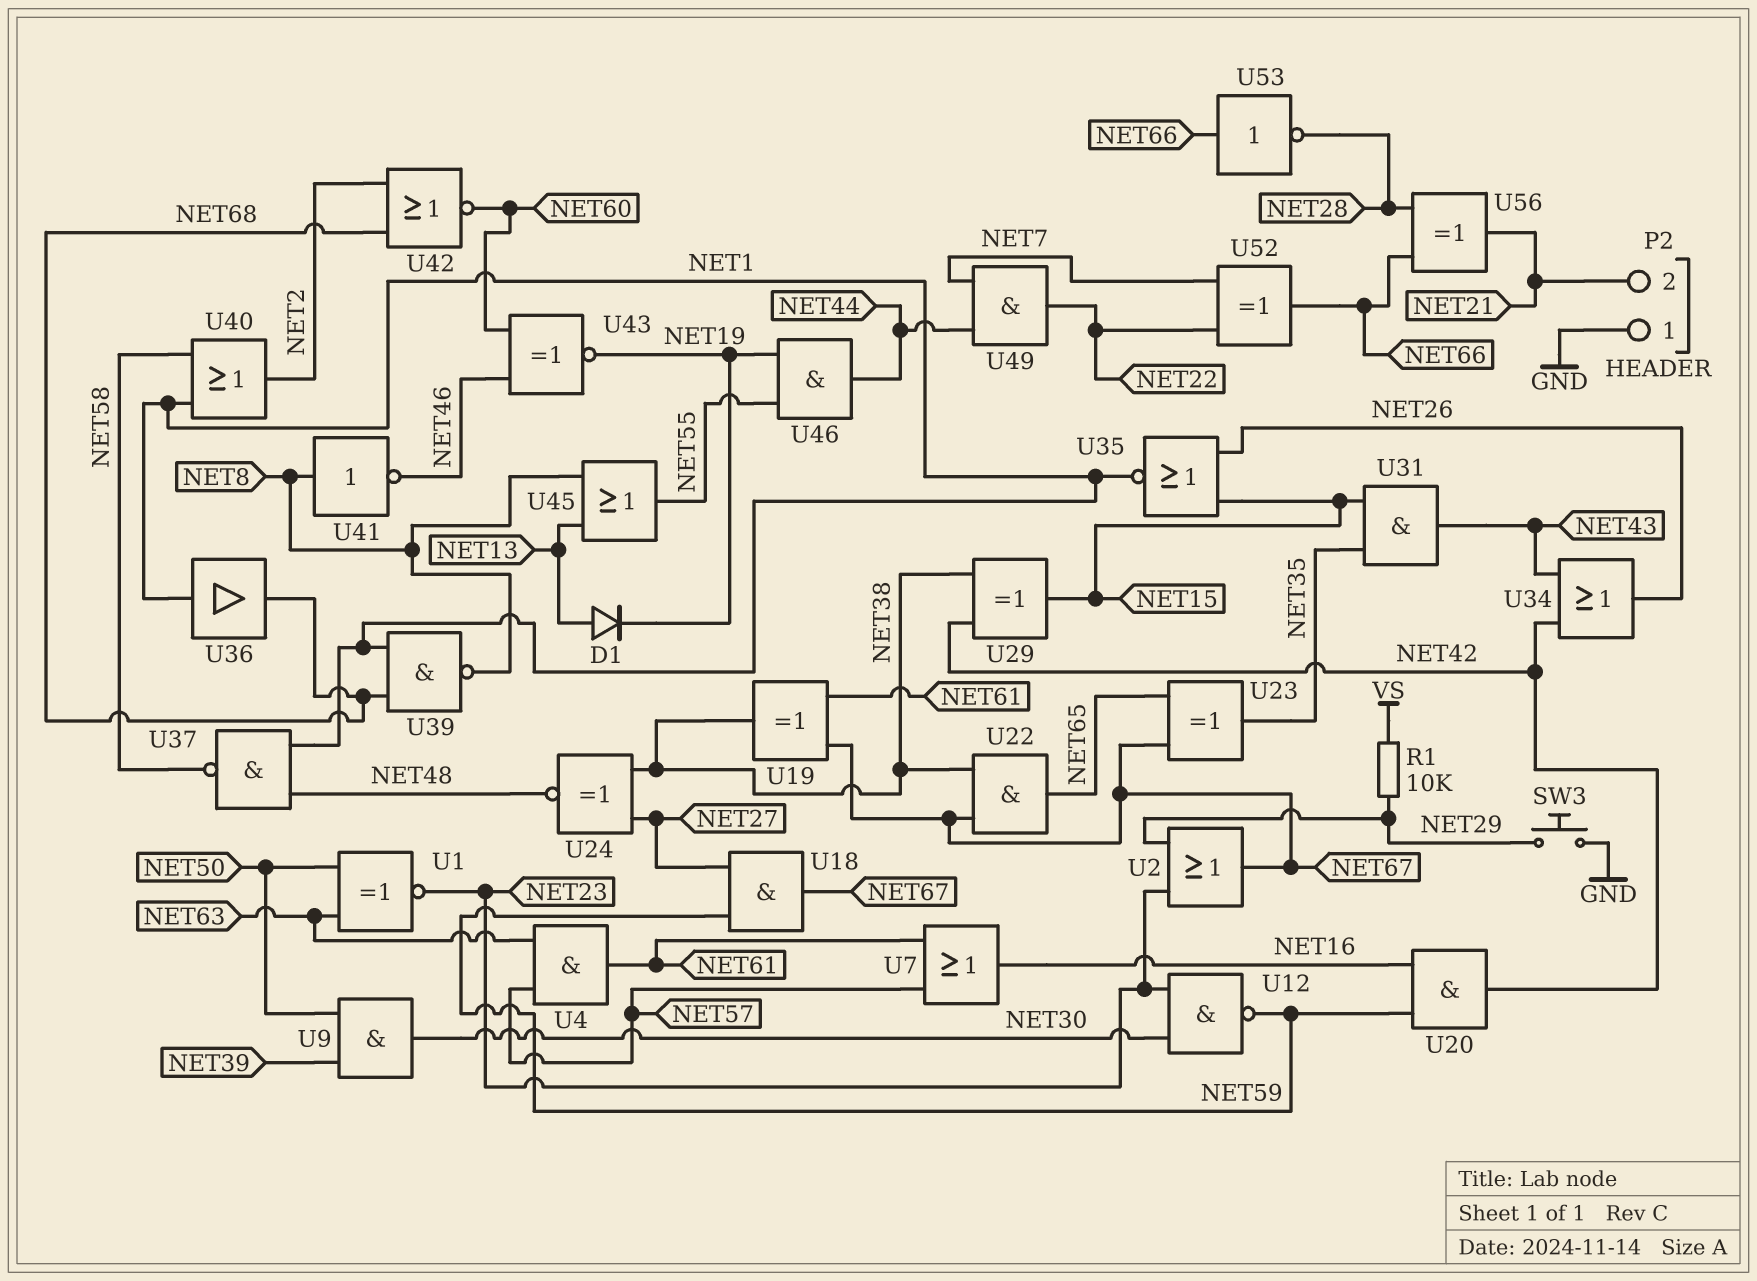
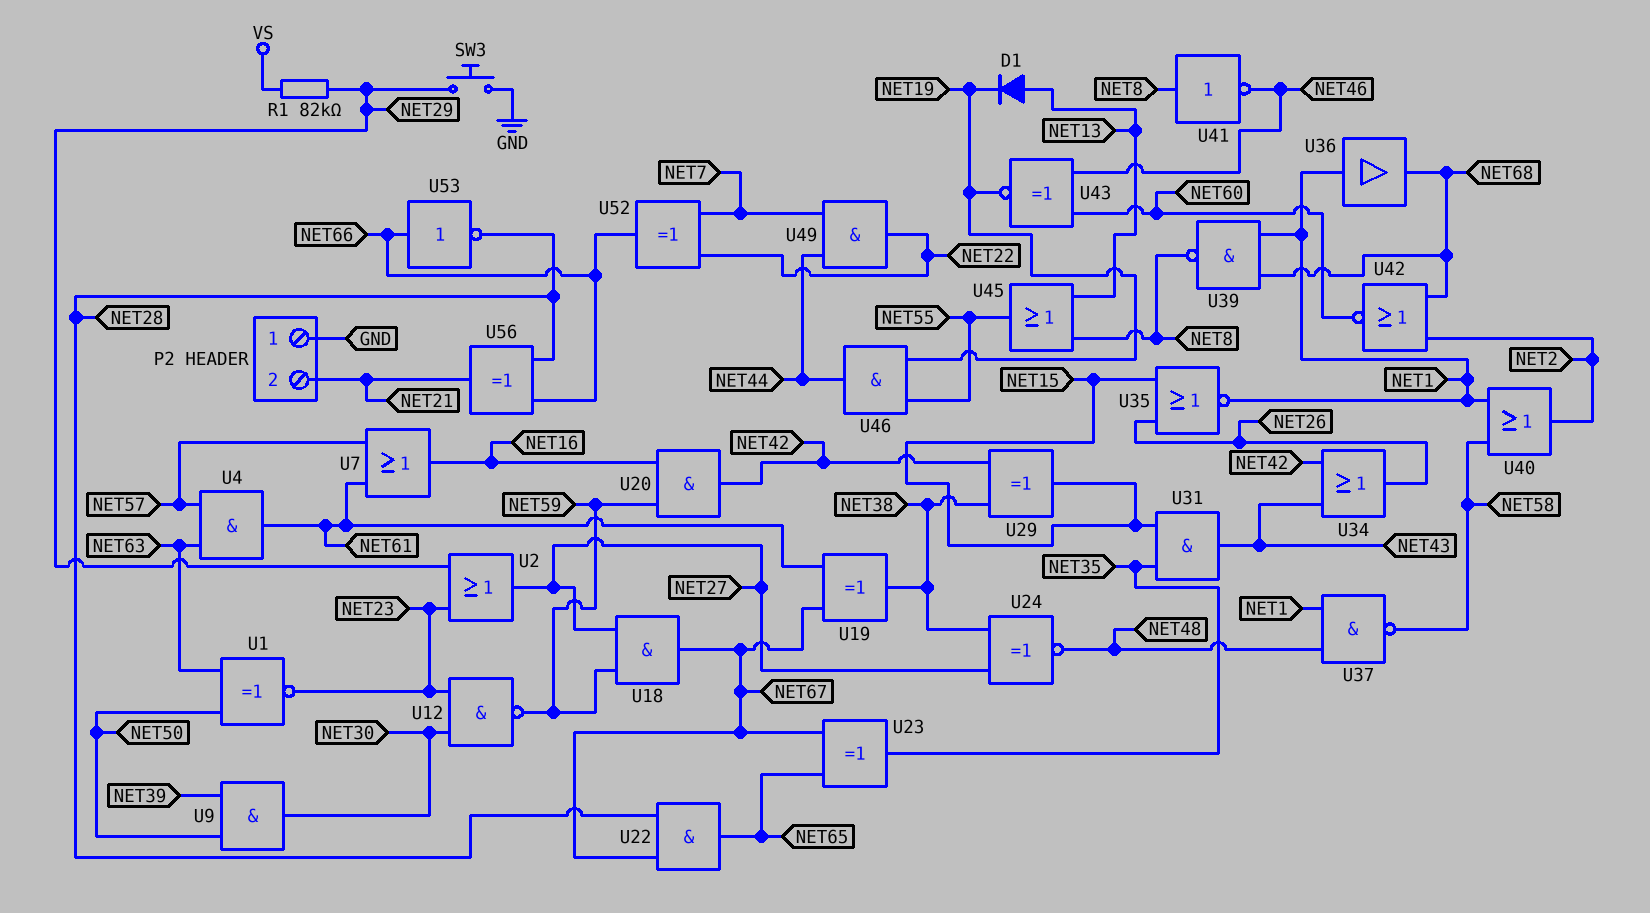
R1: 10k (NET29, VS) -> 82k (NET29, VS)
U2: OR (in NET23, in NET29, out NET67) -> OR (in NET23, in NET29, out NET27)
U22: AND (in NET38, in NET67, out NET65) -> AND (in NET28, in NET67, out NET65)

